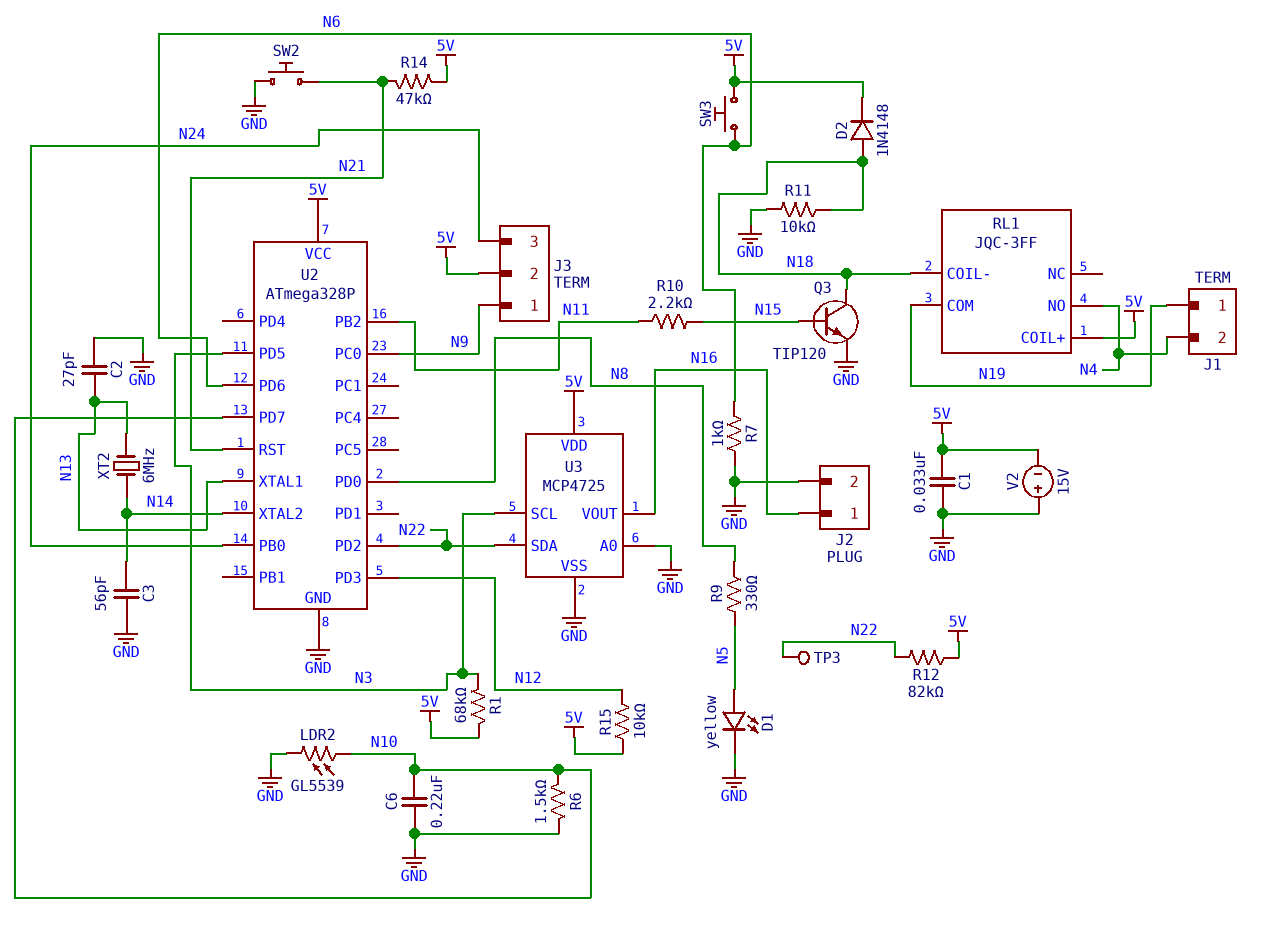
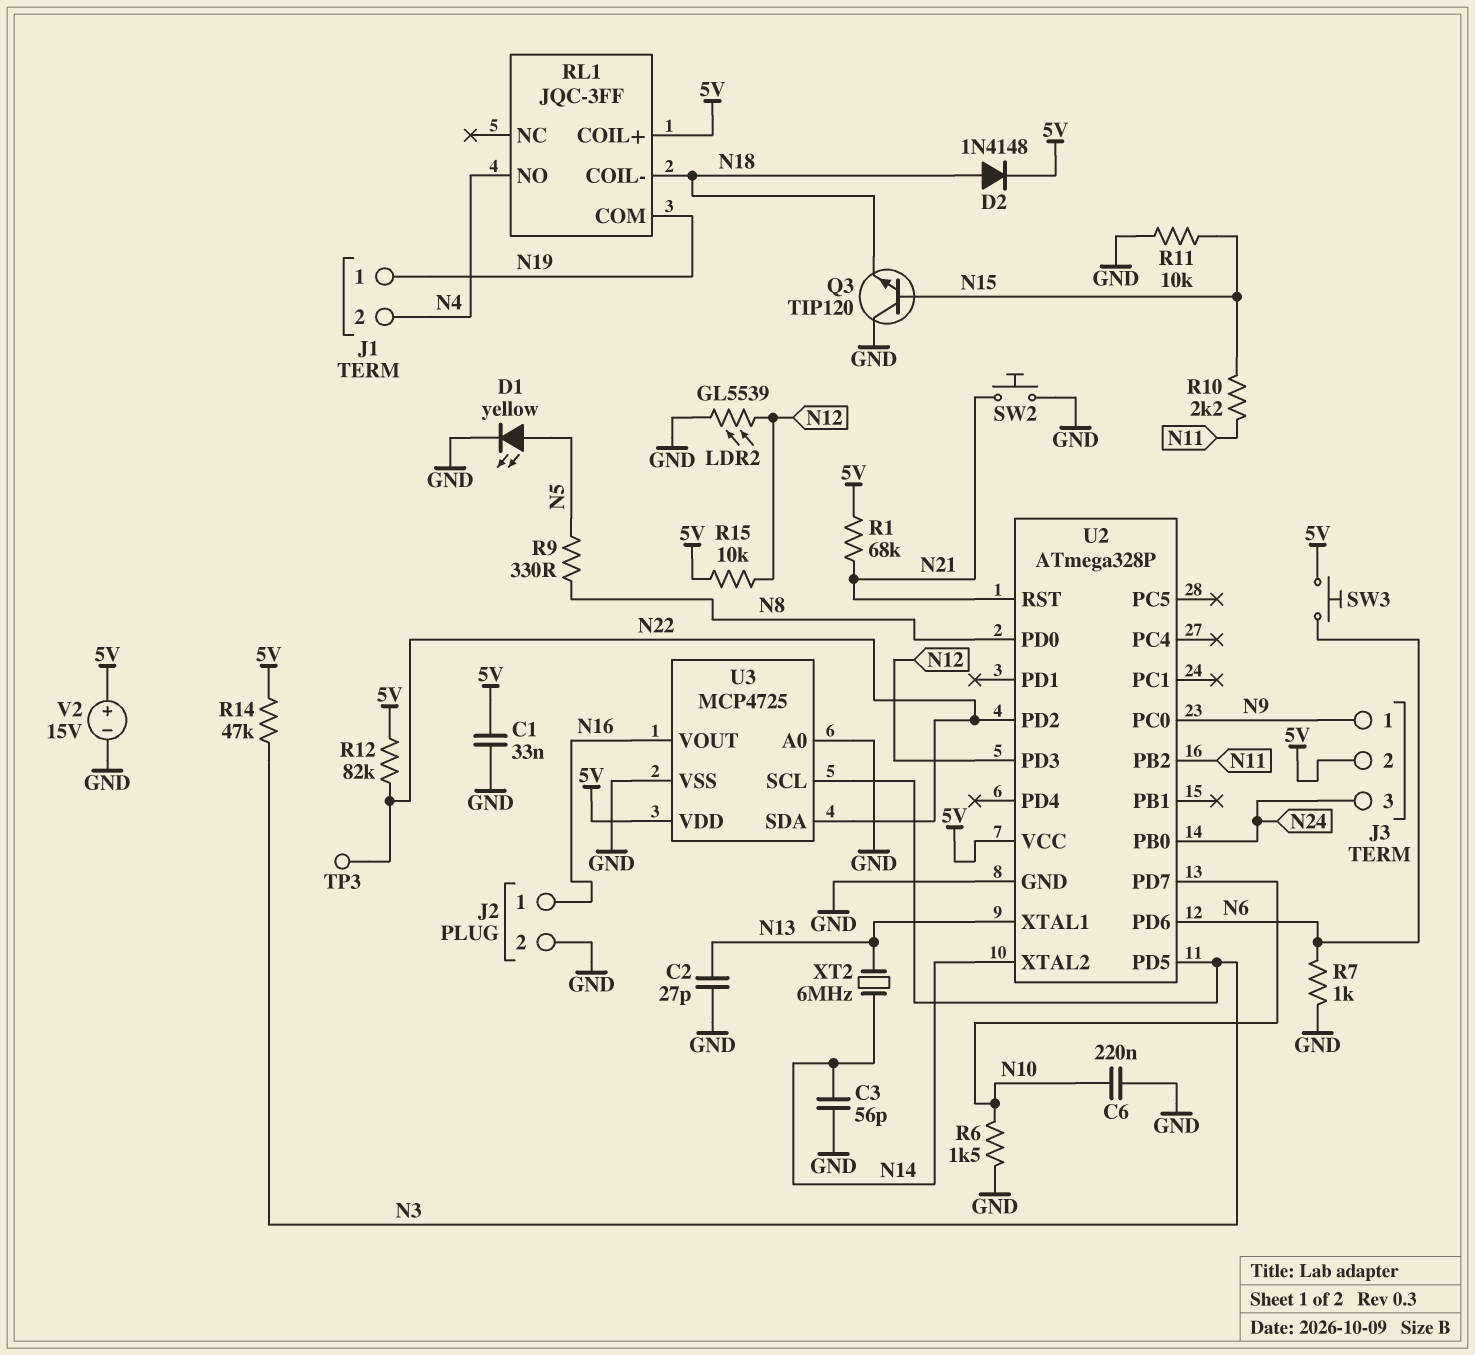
LDR2: GL5539 (GND, N10) -> GL5539 (GND, N12)
Q3: NPN TIP120 (B N15, C N18, E GND) -> NPN TIP120 (B N15, C GND, E N18)
R1: 68k (5V, N3) -> 68k (5V, N21)
R11: 10k (GND, N18) -> 10k (GND, N15)
R14: 47k (5V, N21) -> 47k (5V, N3)
V2: 15V (plus GND, minus 5V) -> 15V (plus 5V, minus GND)

